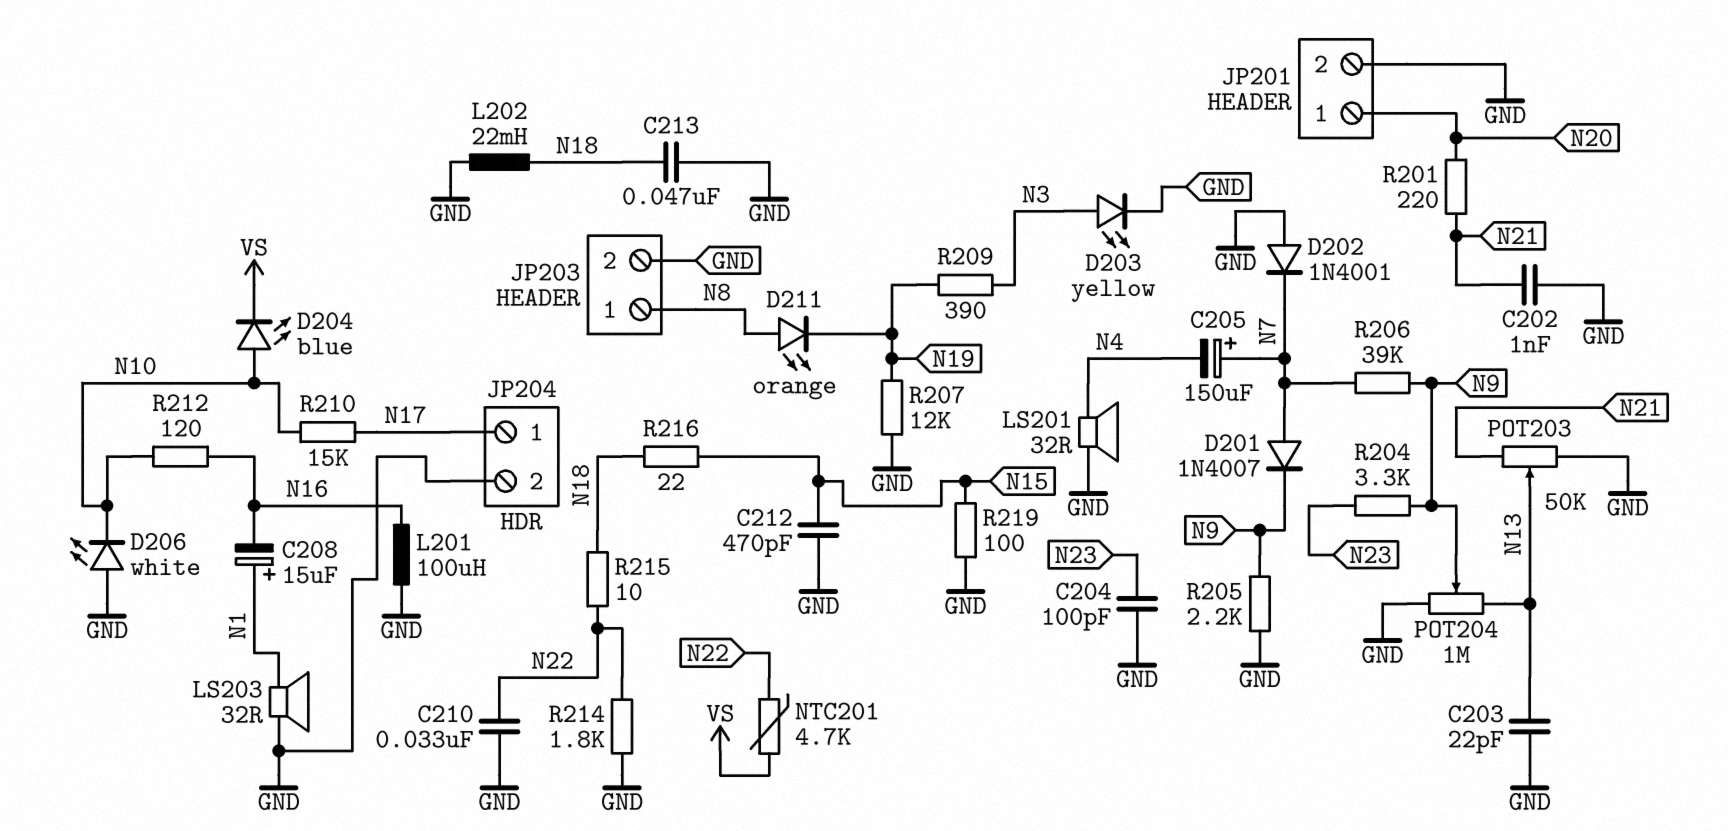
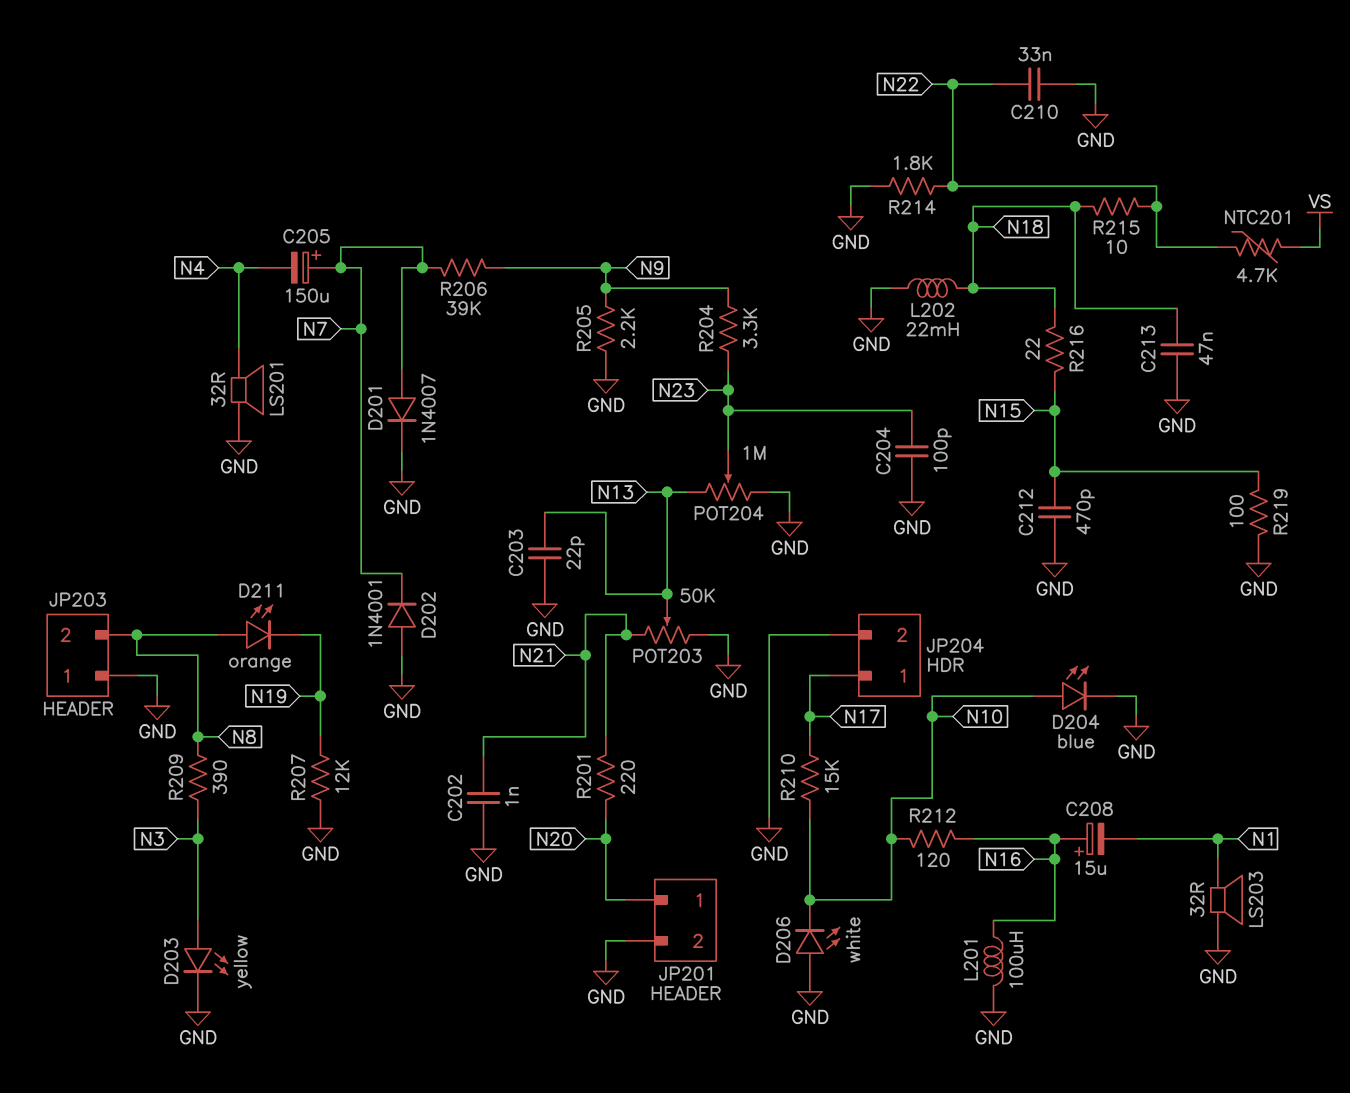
C208: 15uF (plus N1, minus N16) -> 15uF (plus N16, minus N1)
D201: diode 1N4007 (A N7, K N9) -> diode 1N4007 (A N7, K GND)
D204: LED blue (A N10, K VS) -> LED blue (A N10, K GND)
JP203 pin 1: N8 -> GND
JP203 pin 2: GND -> N8
POT204: 1M (GND, N13, wiper N9) -> 1M (GND, N13, wiper N23)
R209: 390 (N3, N19) -> 390 (N3, N8)

